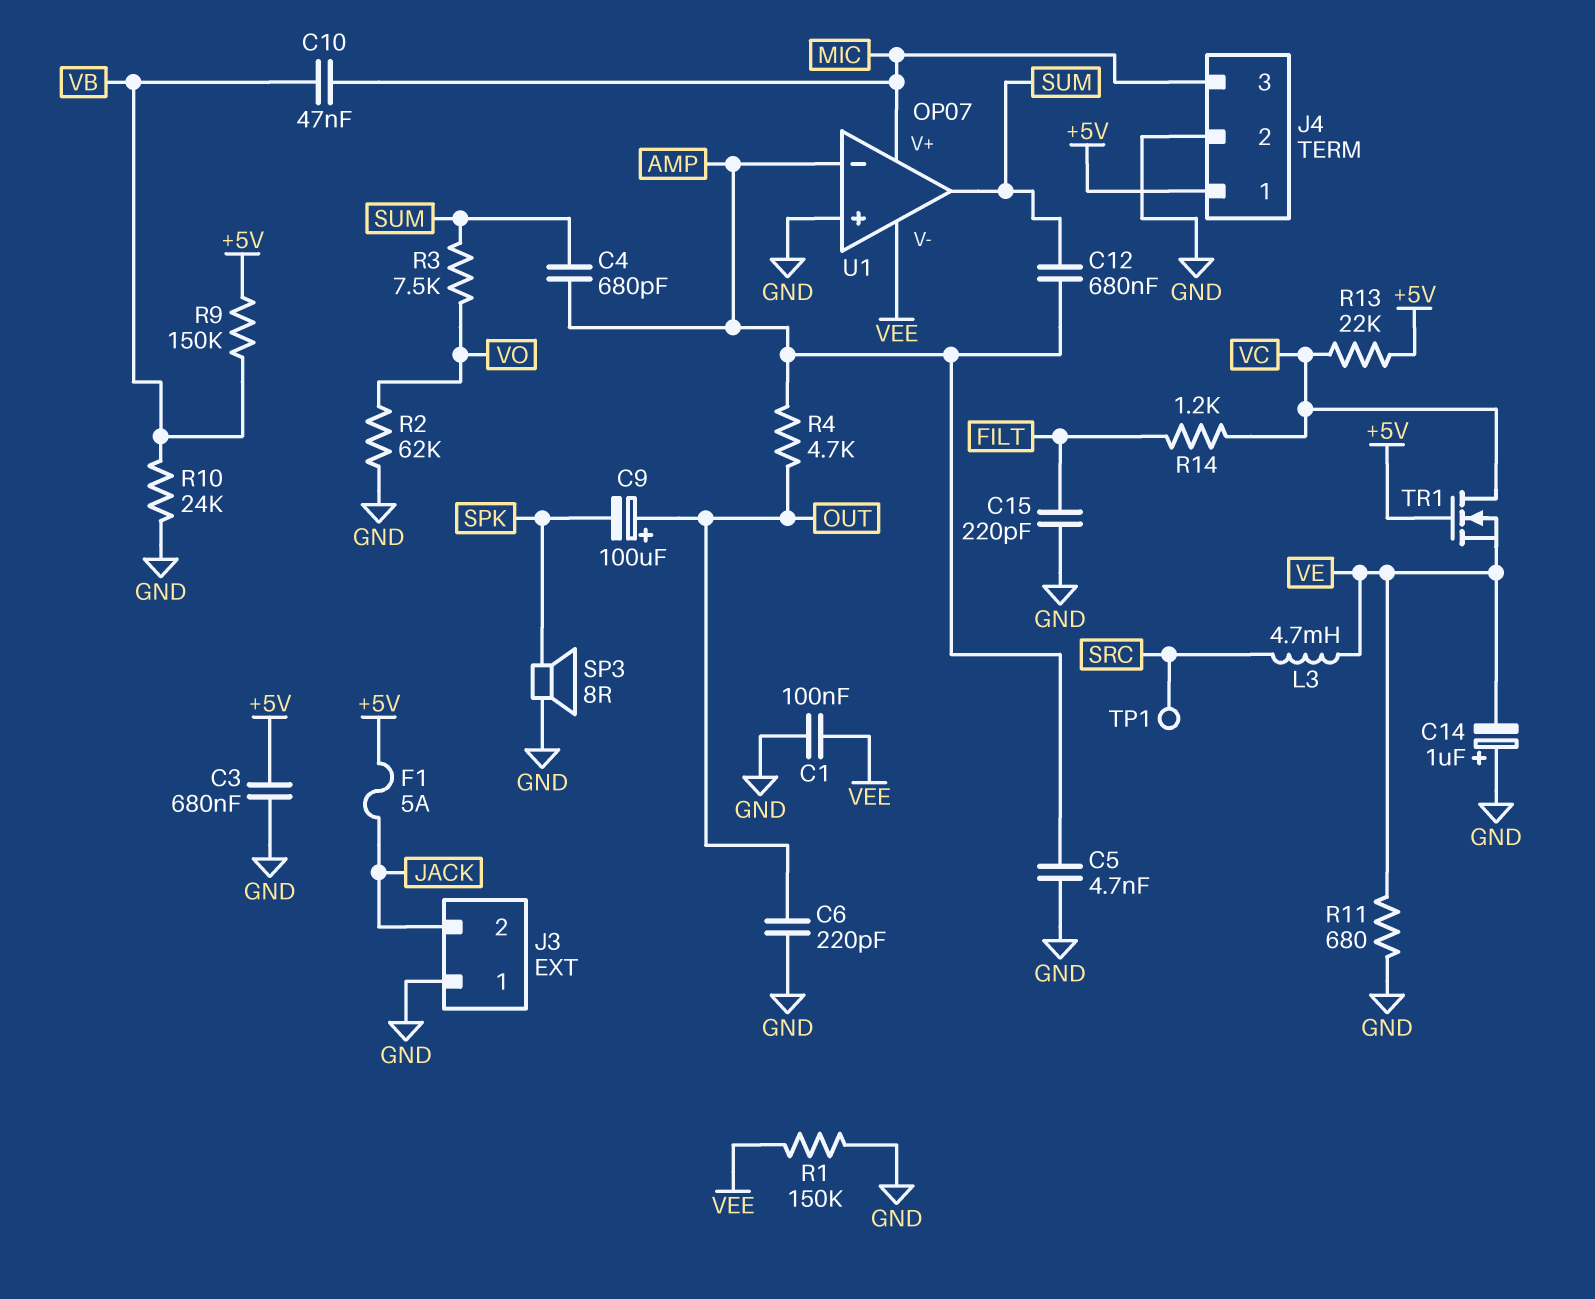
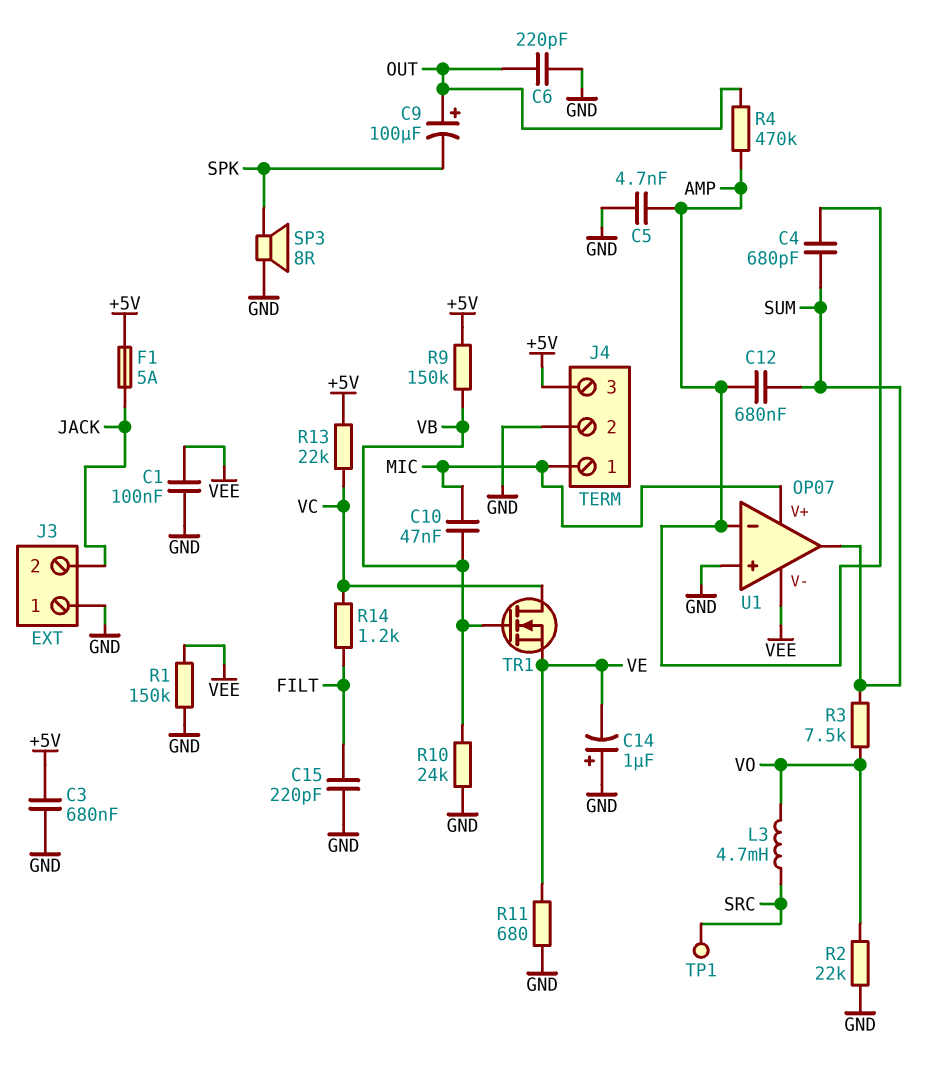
J4 pin 1: +5V -> MIC
J4 pin 3: MIC -> +5V
L3: 4.7mH (SRC, VE) -> 4.7mH (SRC, VO)
R2: 62k (GND, VO) -> 22k (GND, VO)
R4: 4.7k (AMP, OUT) -> 470k (AMP, OUT)
TR1: NMOS (G +5V, D VC, S VE) -> NMOS (G VB, D VC, S VE)

